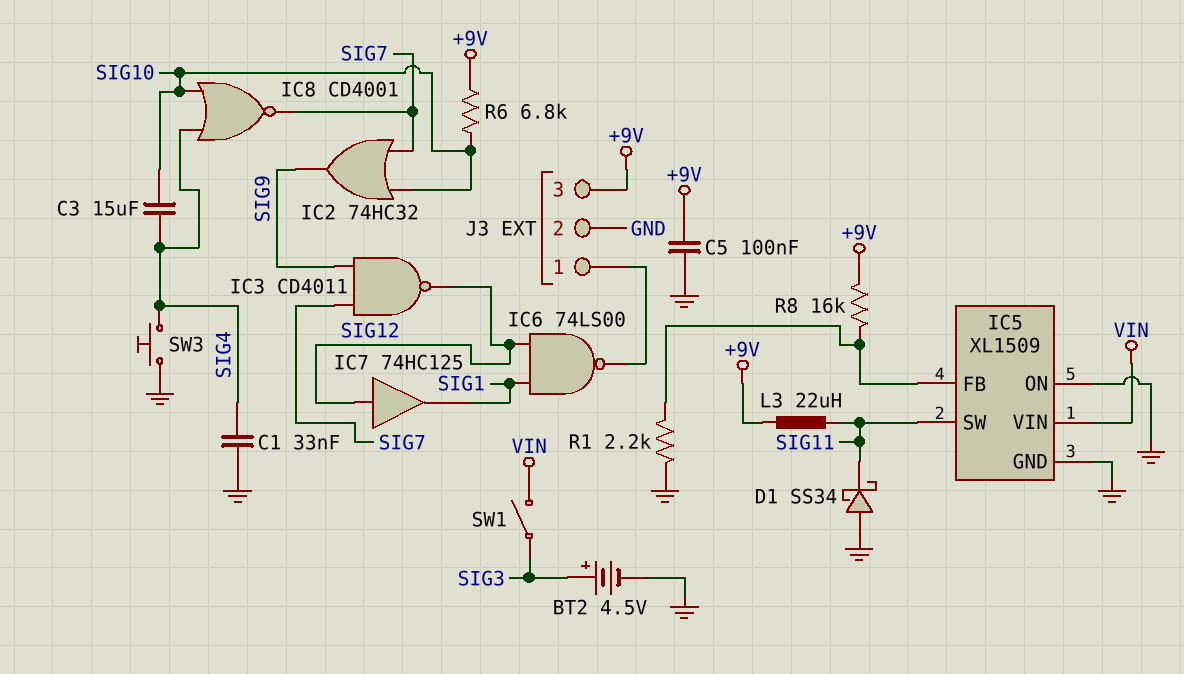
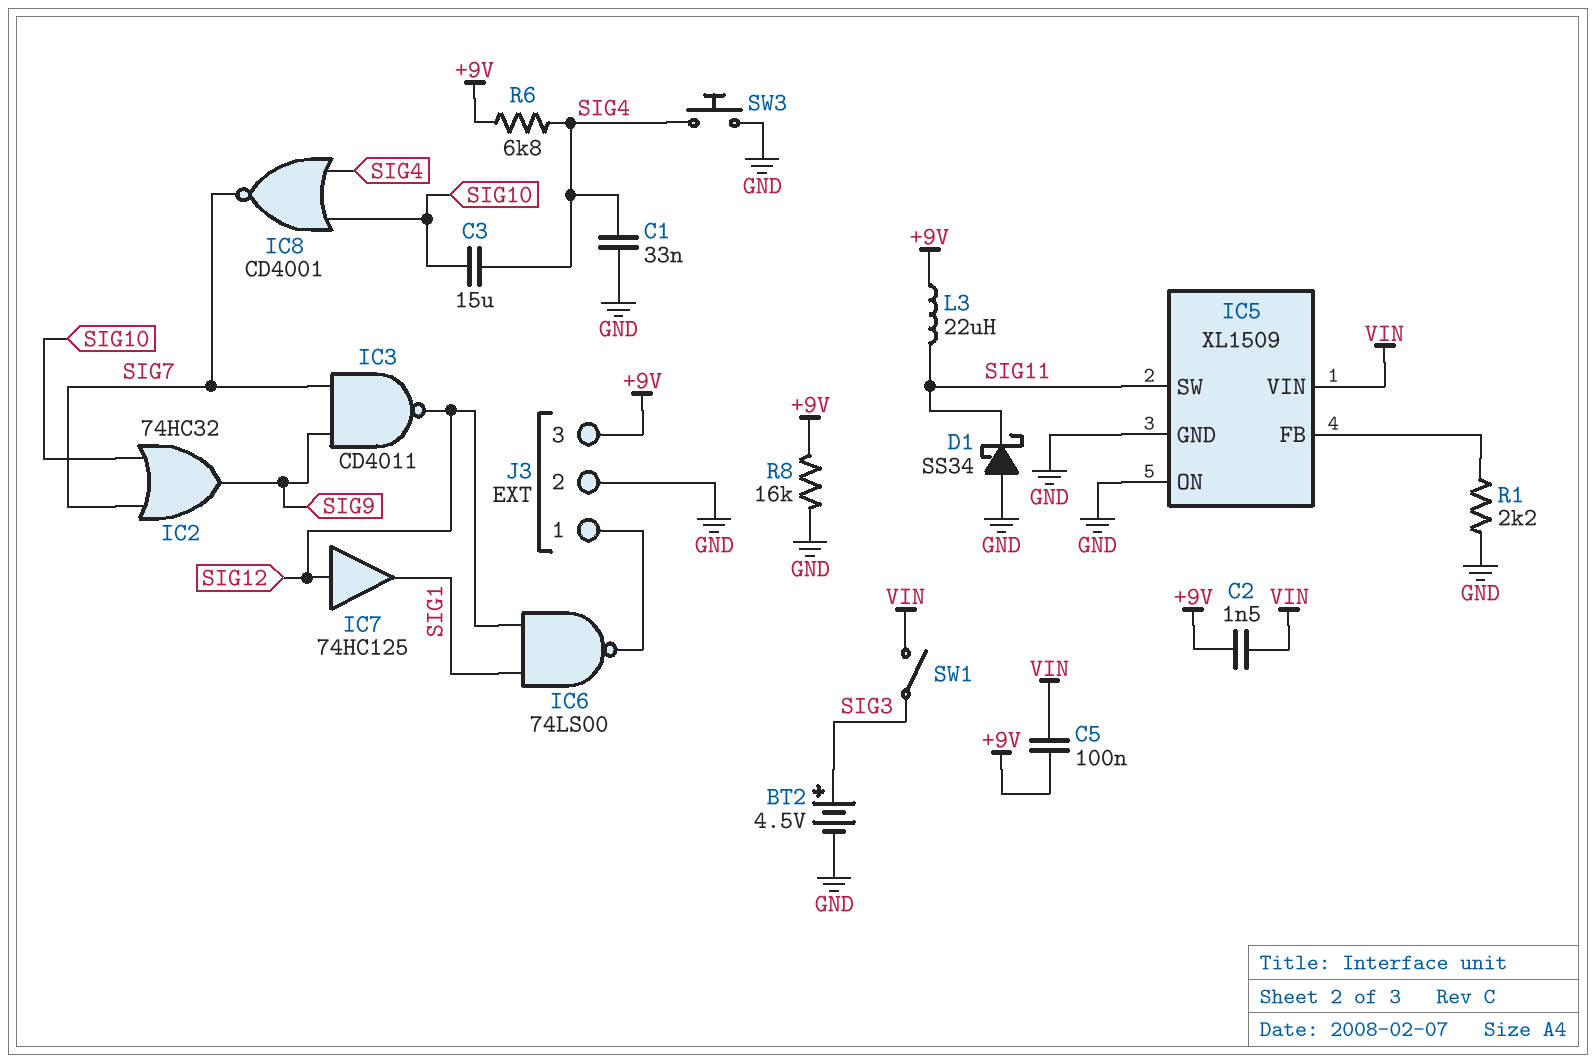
C2: none -> 1.5nF (+9V, VIN)
C5: 100nF (+9V, GND) -> 100nF (+9V, VIN)
R6: 6.8k (+9V, SIG10) -> 6.8k (+9V, SIG4)
R8: 16k (+9V, IC5/FB) -> 16k (+9V, GND)

